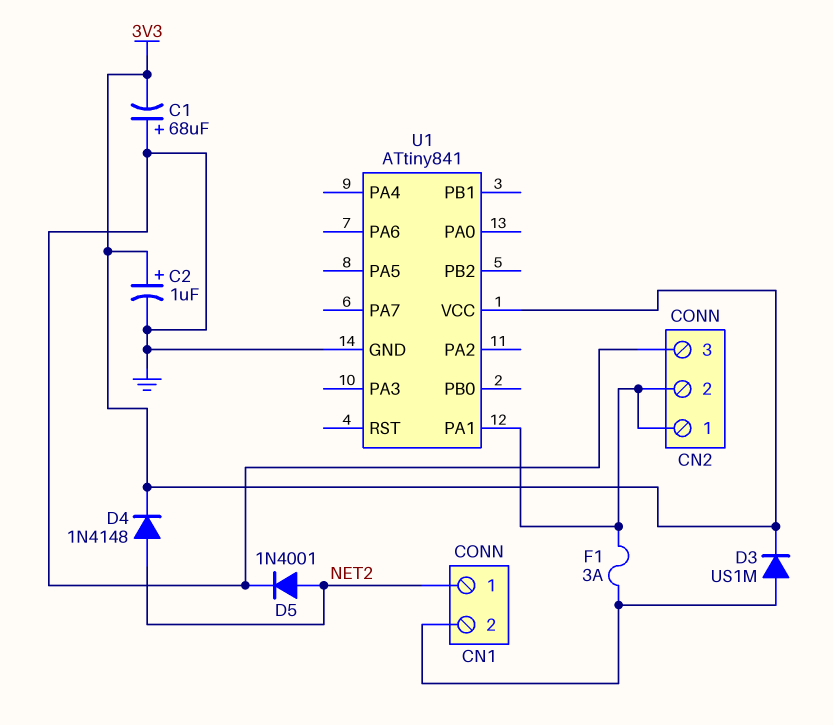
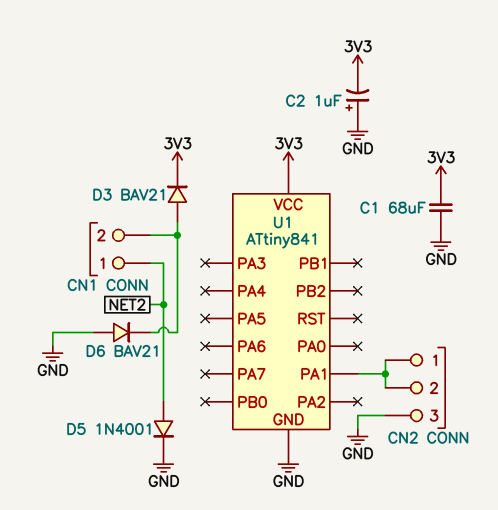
C1: 68uF (plus GND, minus 3V3) -> 68uF (3V3, GND)
C2: 1uF (plus 3V3, minus GND) -> 1uF (plus GND, minus 3V3)
D3: diode US1M (A CN1/2, K 3V3) -> diode BAV21 (A CN1/2, K 3V3)
D4: diode 1N4148 (A NET2, K 3V3) -> none
D6: none -> diode BAV21 (A GND, K CN1/2)
F1: 3A (CN1/2, CN2/1) -> none

